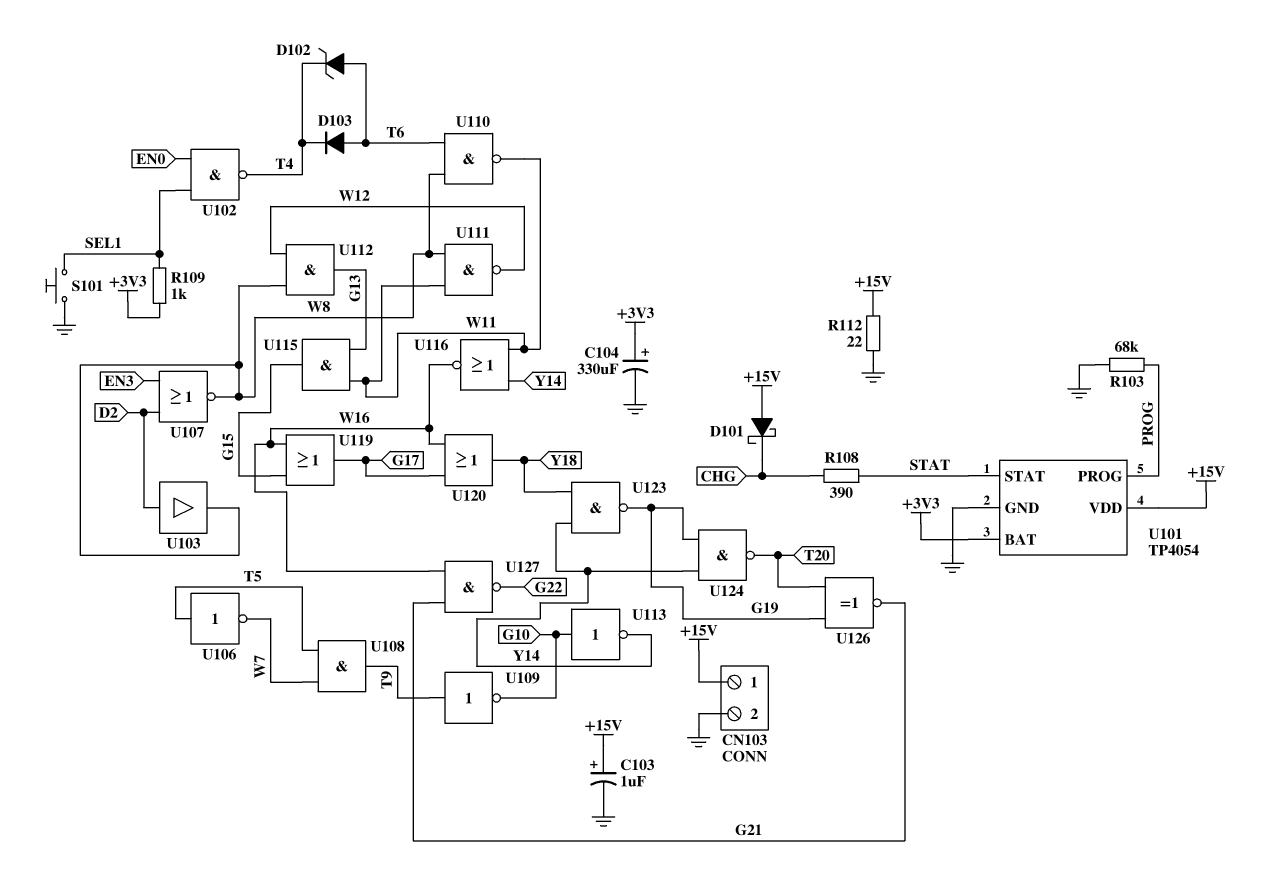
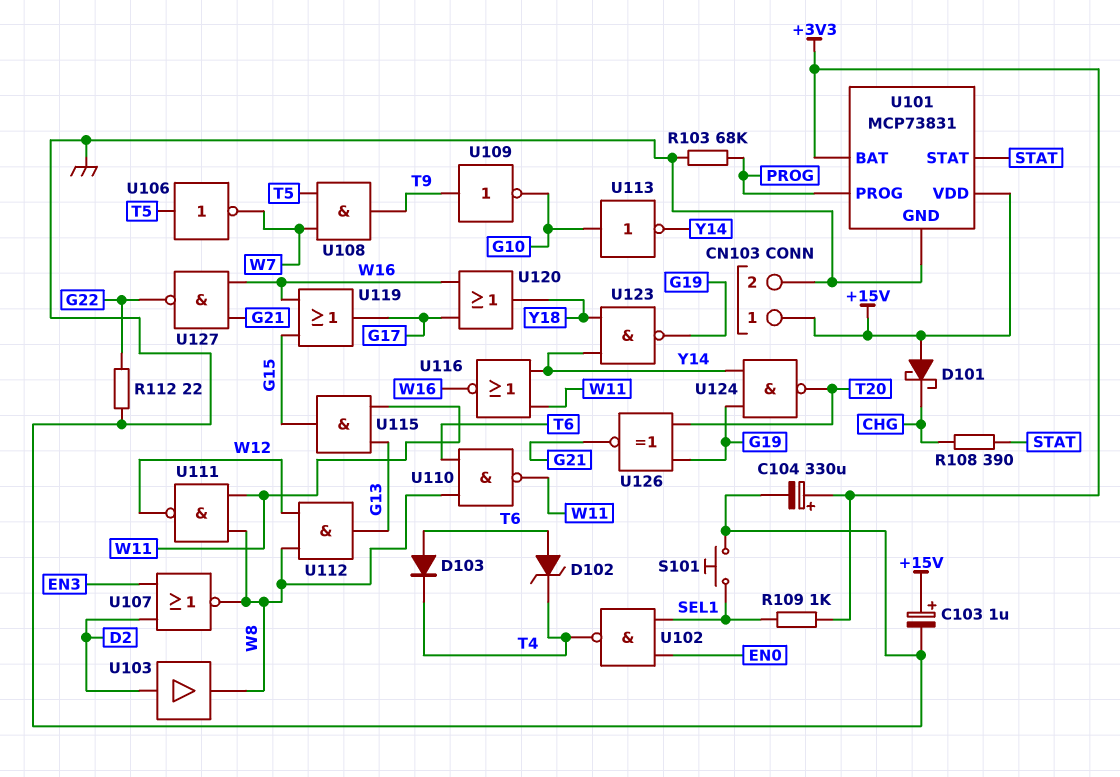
R112: 22 (+15V, GND) -> 22 (G22, GND)
U101: TP4054 -> MCP73831

